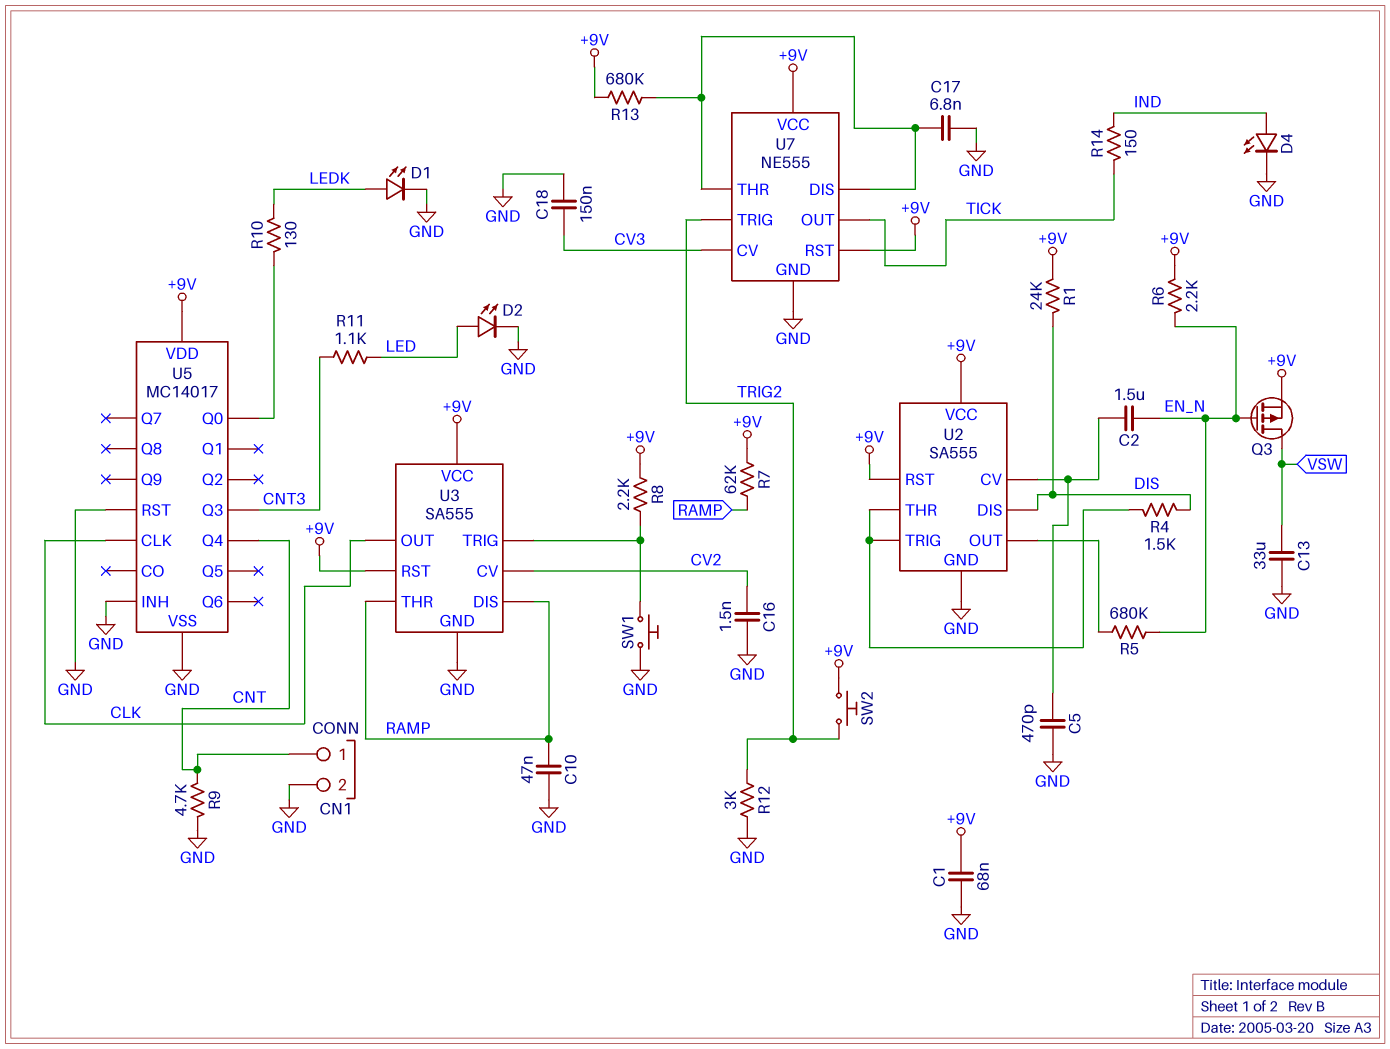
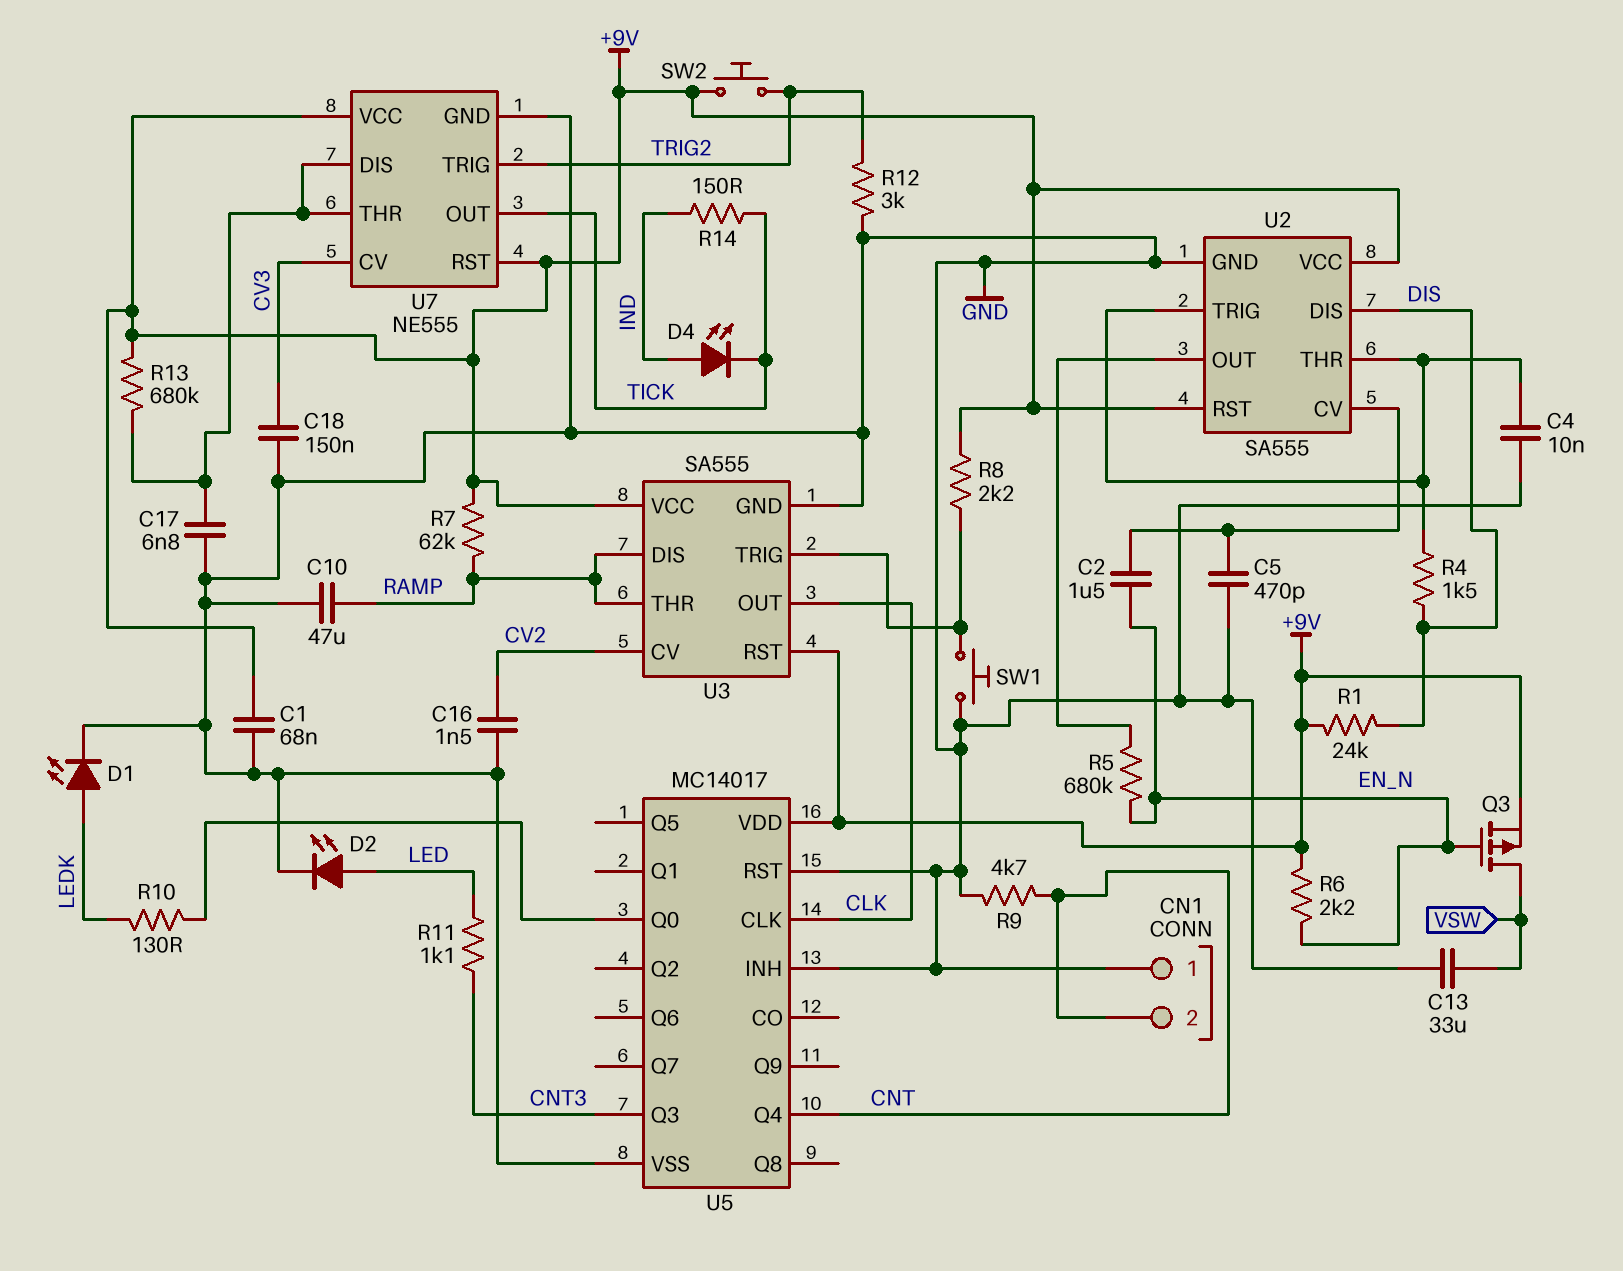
C4: none -> 10nF (GND, U2/THR)
C10: 47nF (GND, RAMP) -> 47uF (GND, RAMP)
CN1 pin 1: CNT -> GND
CN1 pin 2: GND -> CNT
D4: LED (A IND, K GND) -> LED (A IND, K TICK)

